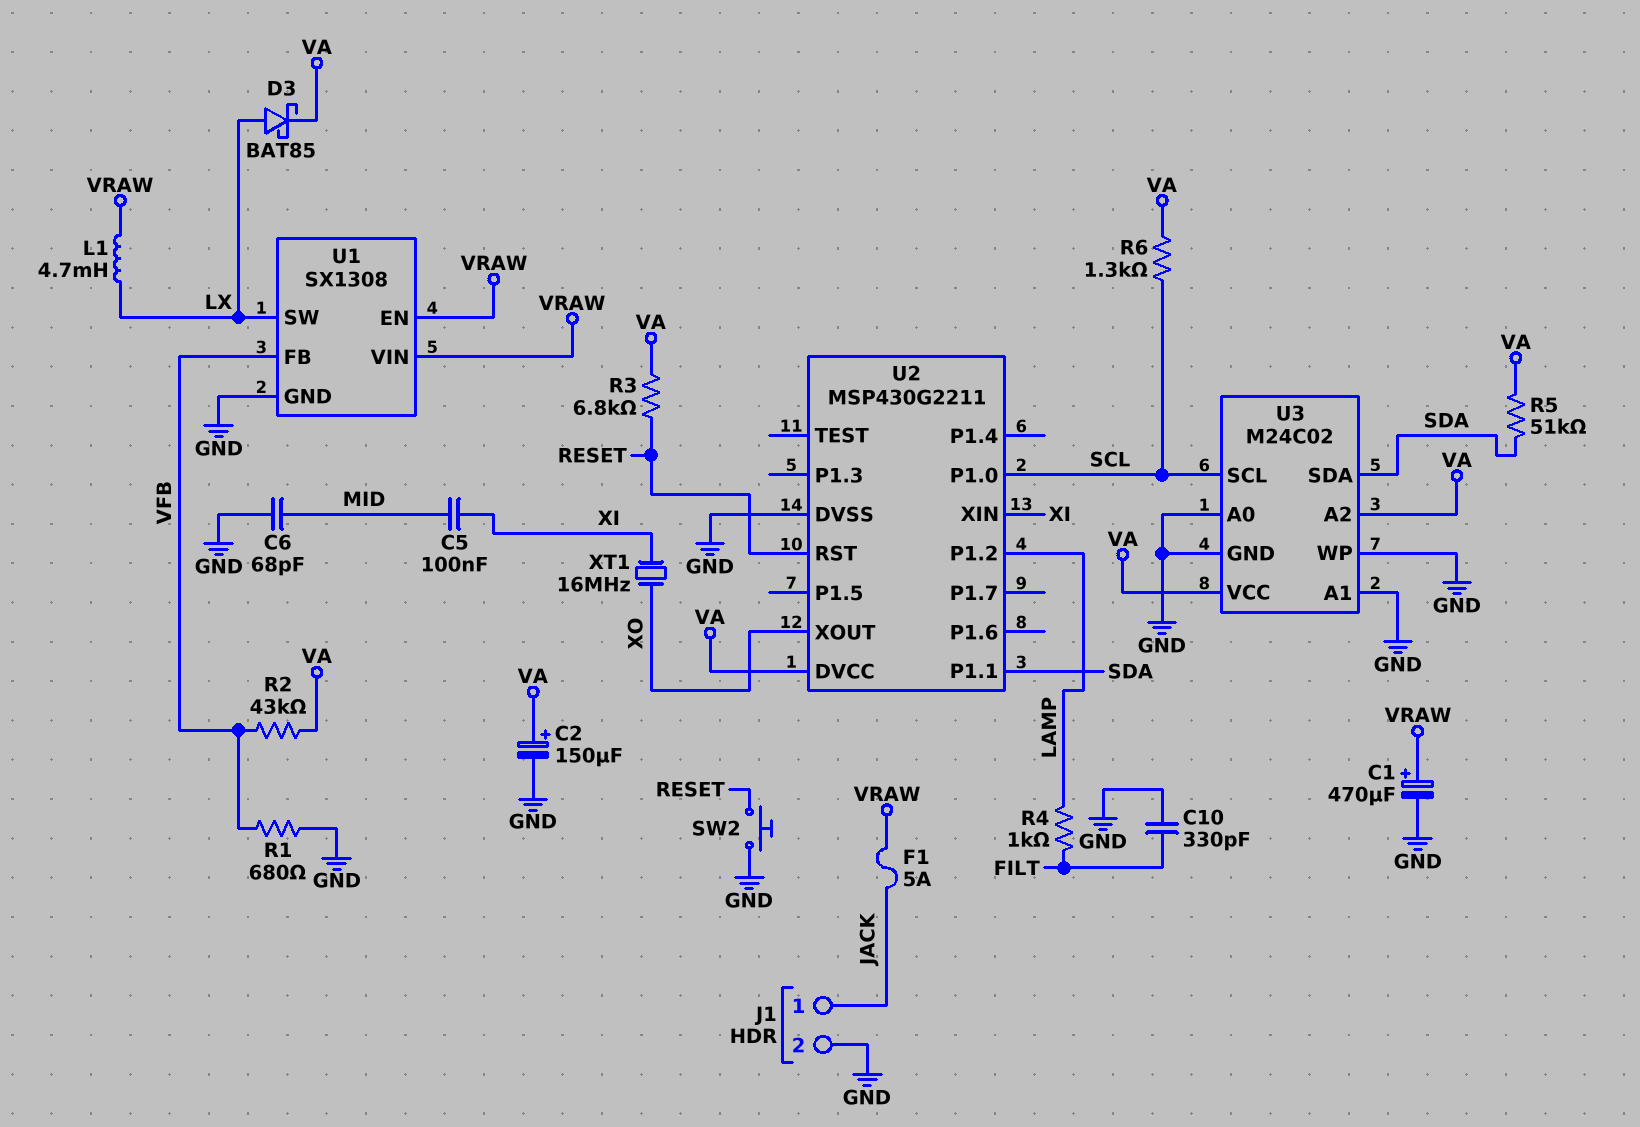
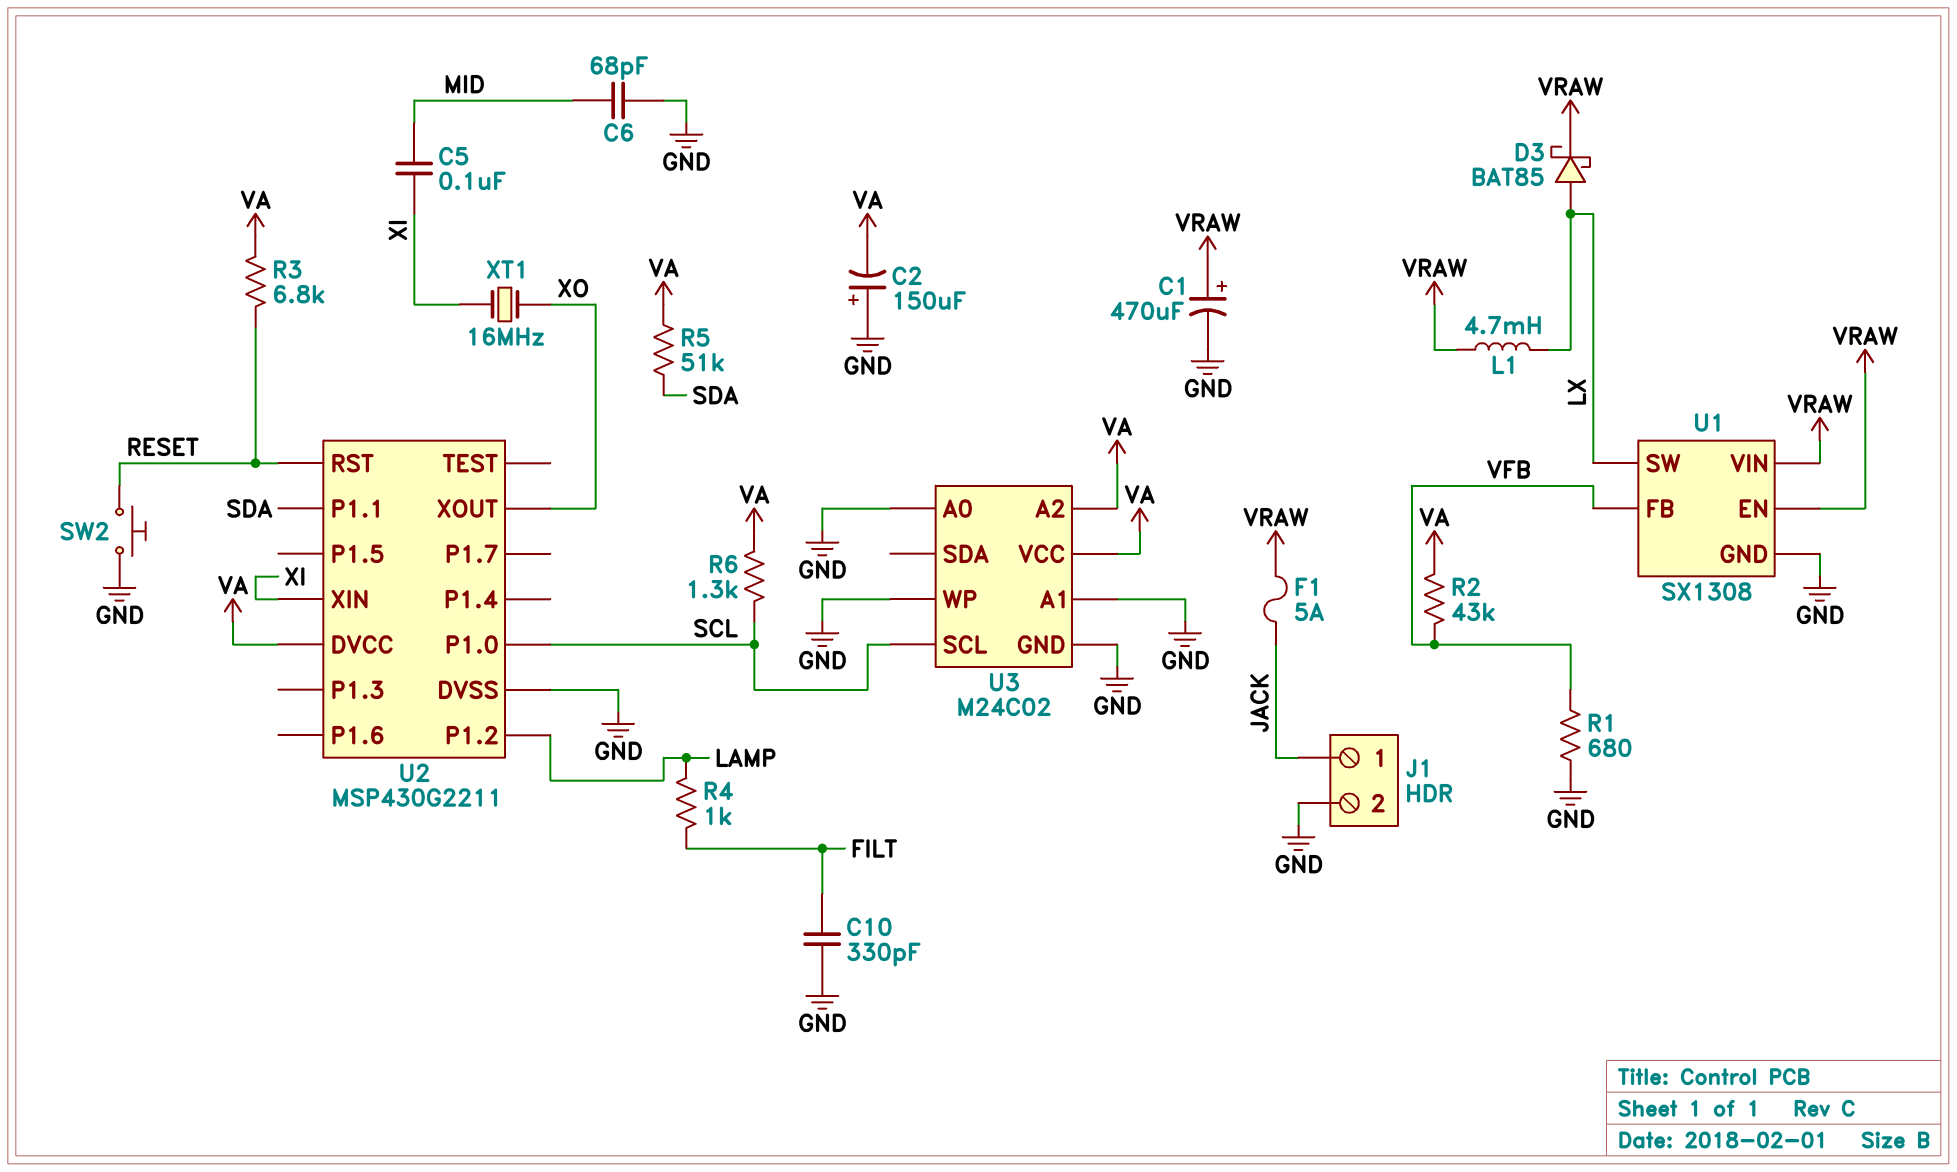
C2: 150uF (plus VA, minus GND) -> 150uF (plus GND, minus VA)
D3: schottky BAT85 (A LX, K VA) -> schottky BAT85 (A LX, K VRAW)
U3 pin SDA: SDA -> none

